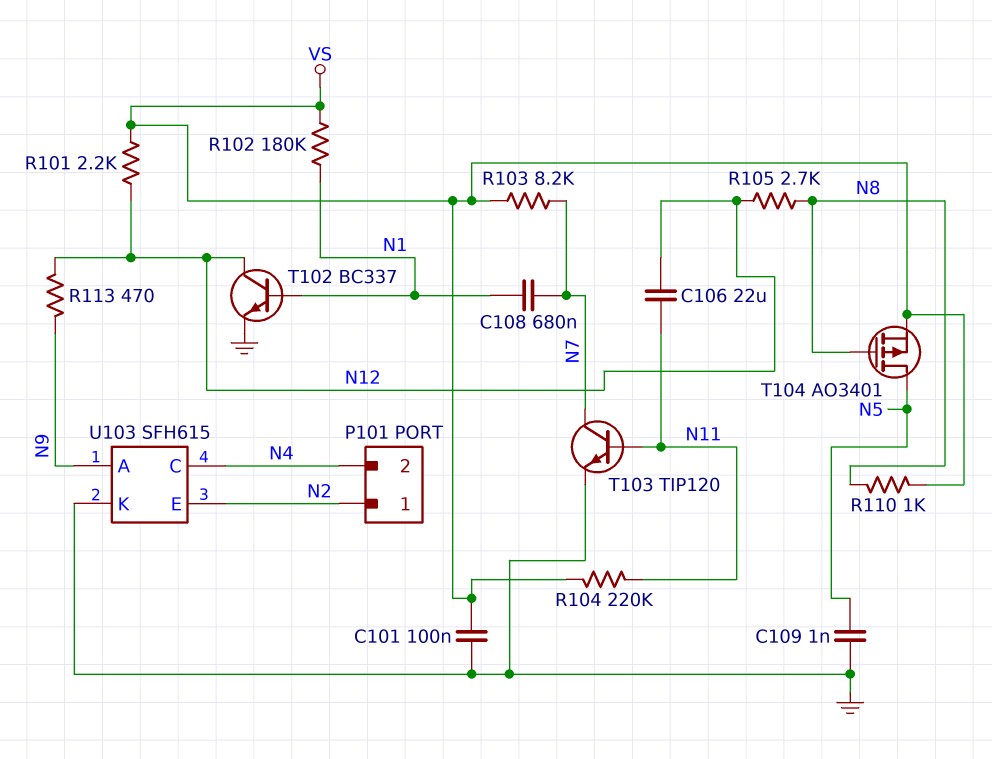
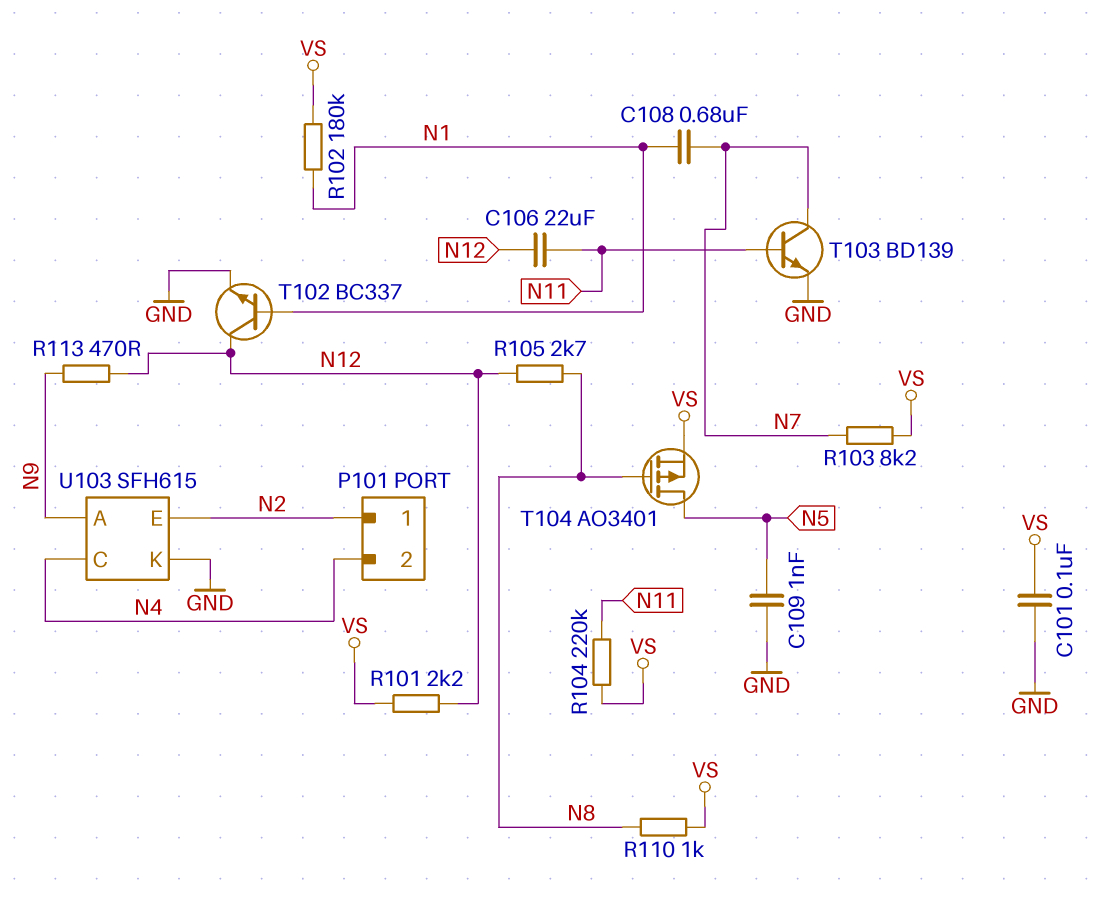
T103: NPN TIP120 (B N11, C N7, E GND) -> NPN BD139 (B N11, C N7, E GND)

